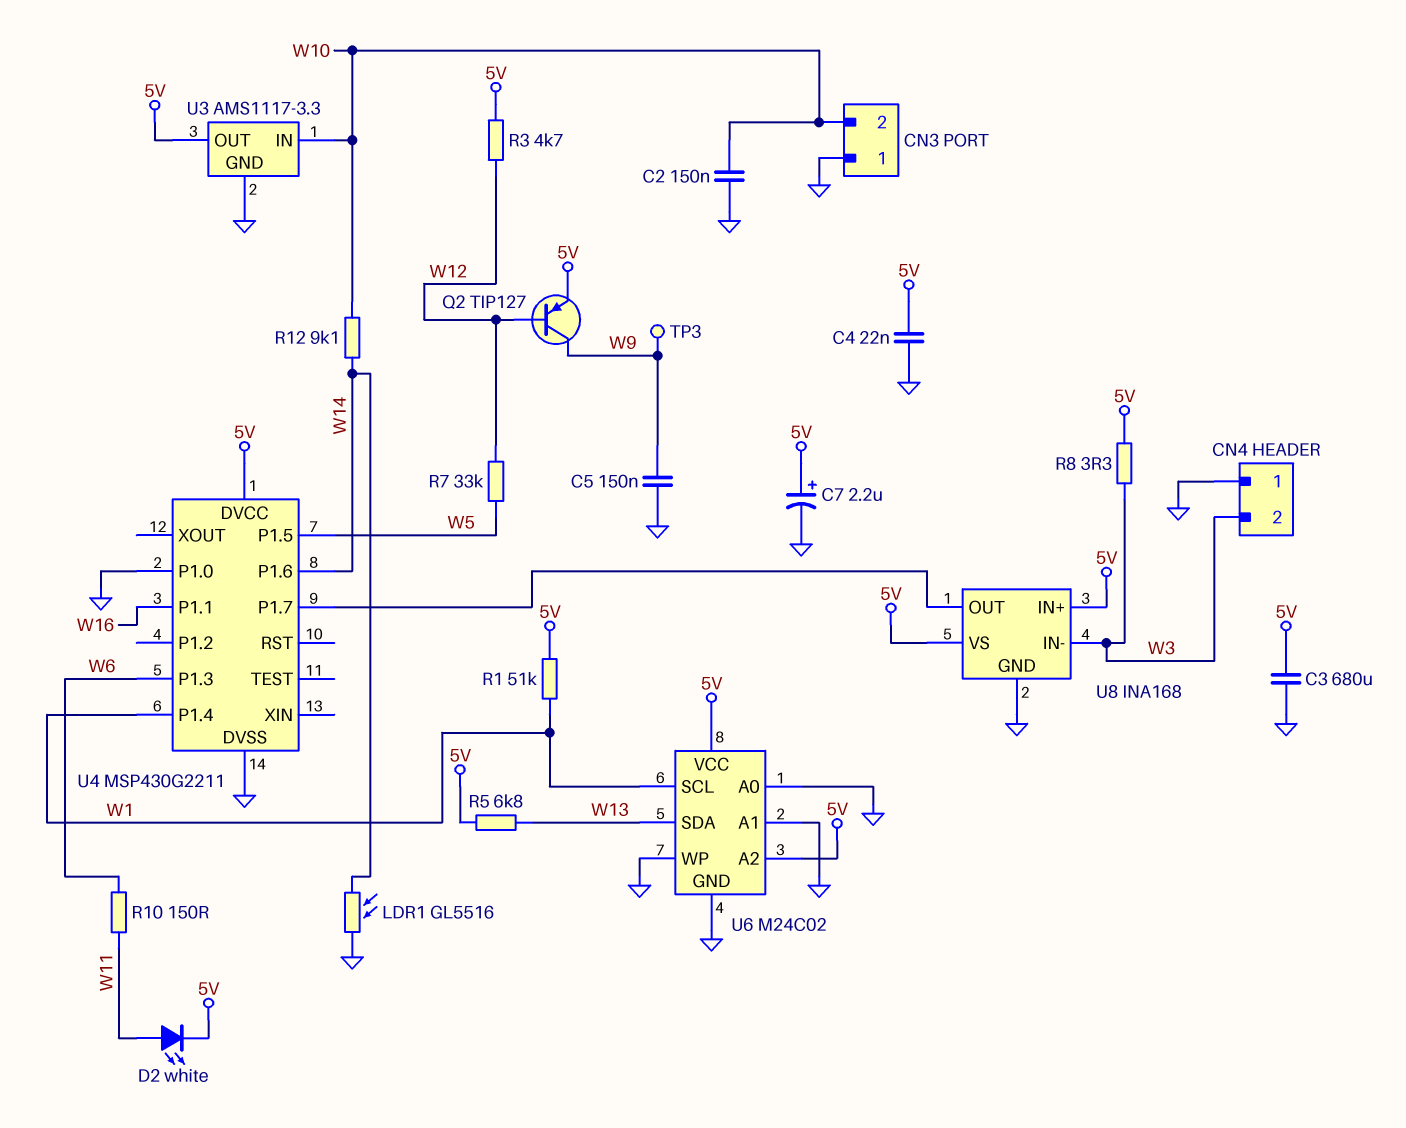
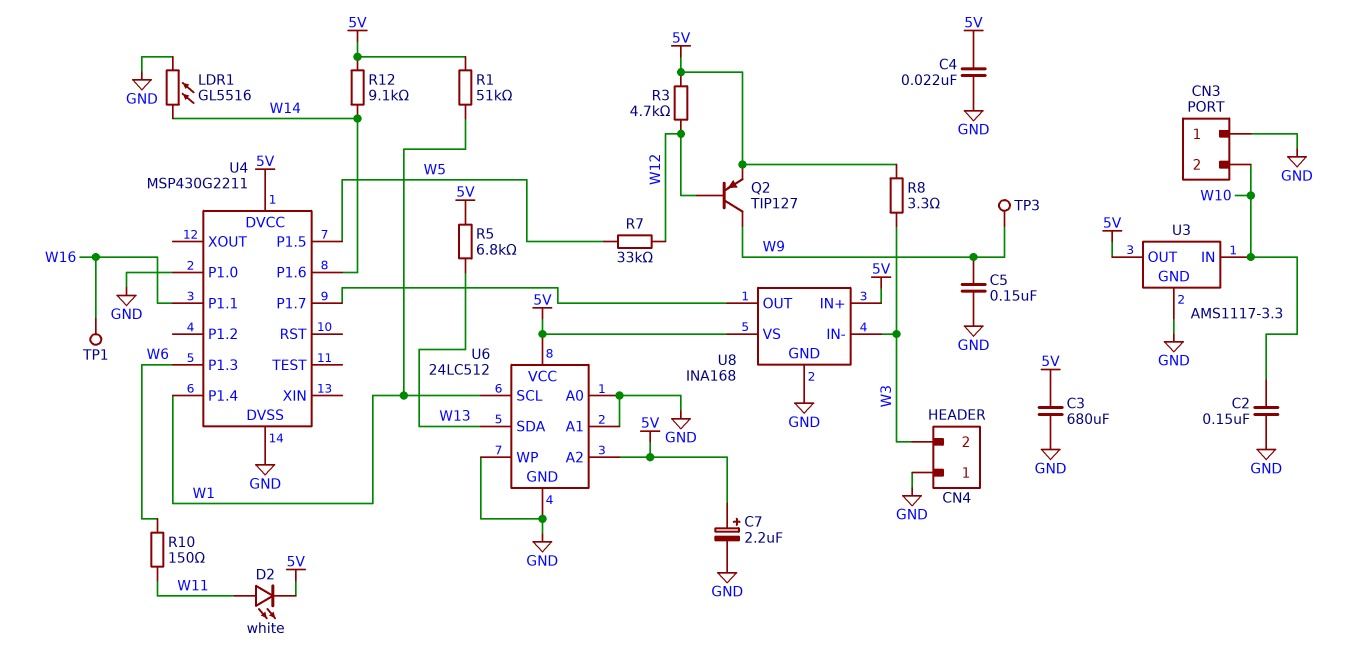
R12: 9.1k (W10, W14) -> 9.1k (5V, W14)
TP1: none -> test point (W16)
U6: M24C02 -> 24LC512

